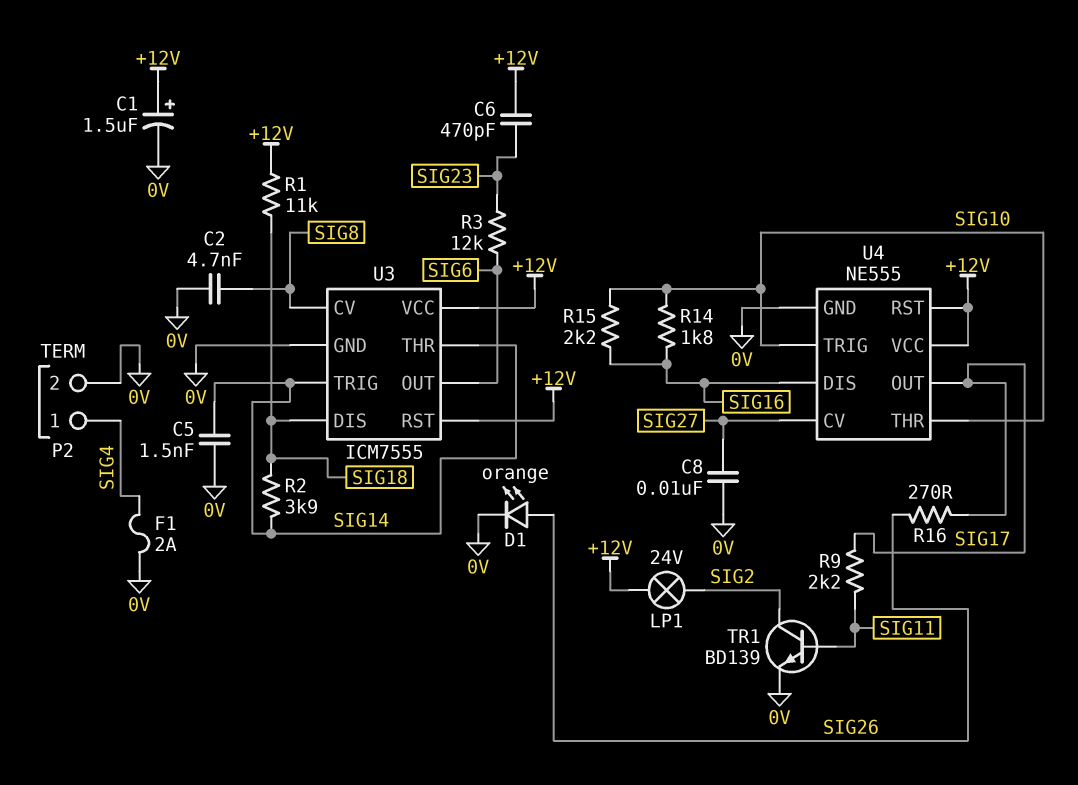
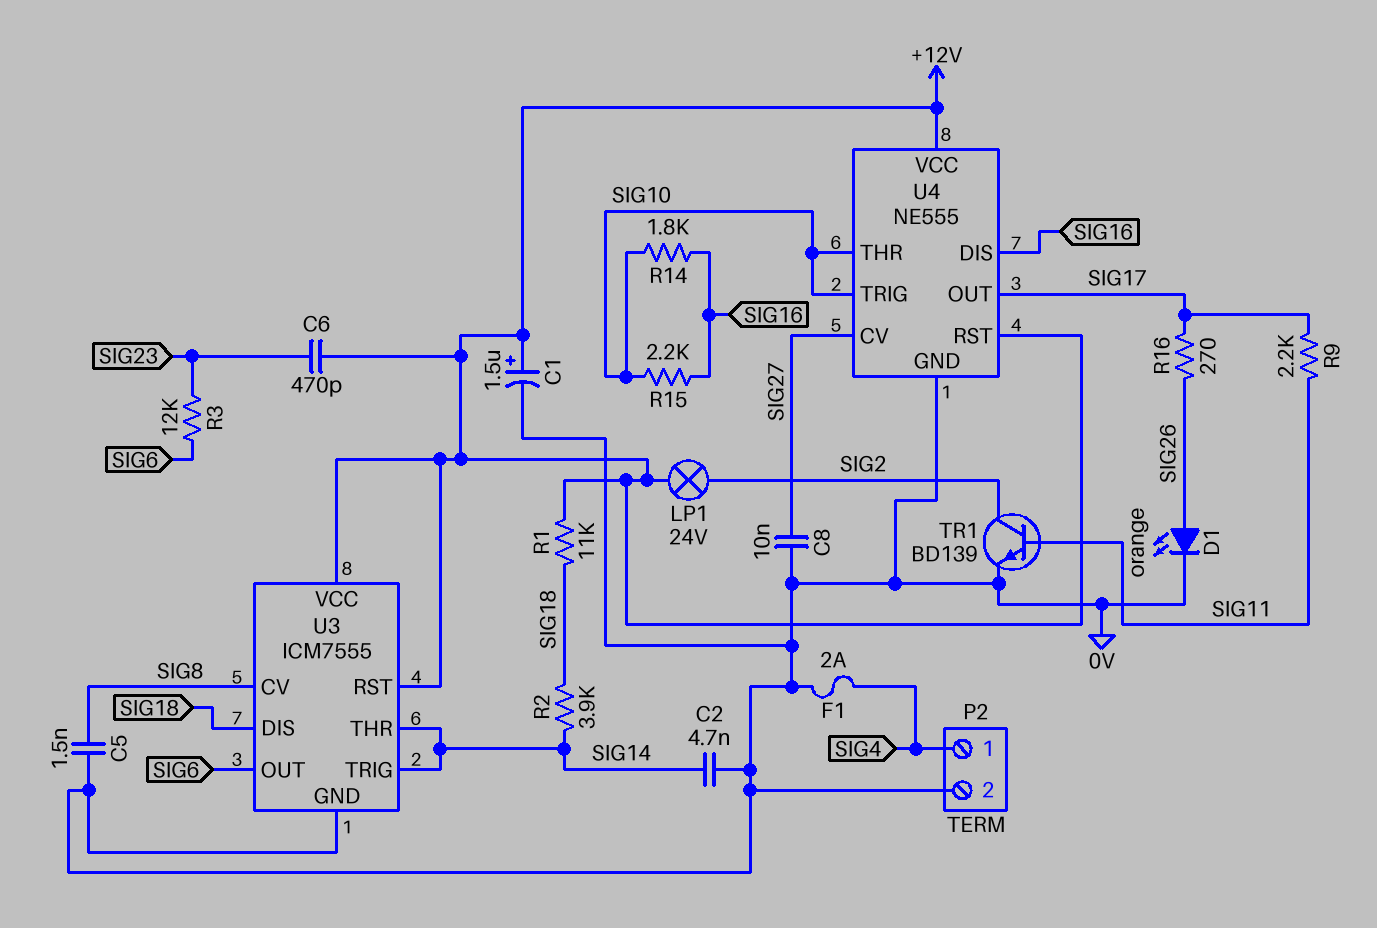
C2: 4.7nF (0V, SIG8) -> 4.7nF (0V, SIG14)
C5: 1.5nF (0V, SIG14) -> 1.5nF (0V, SIG8)

